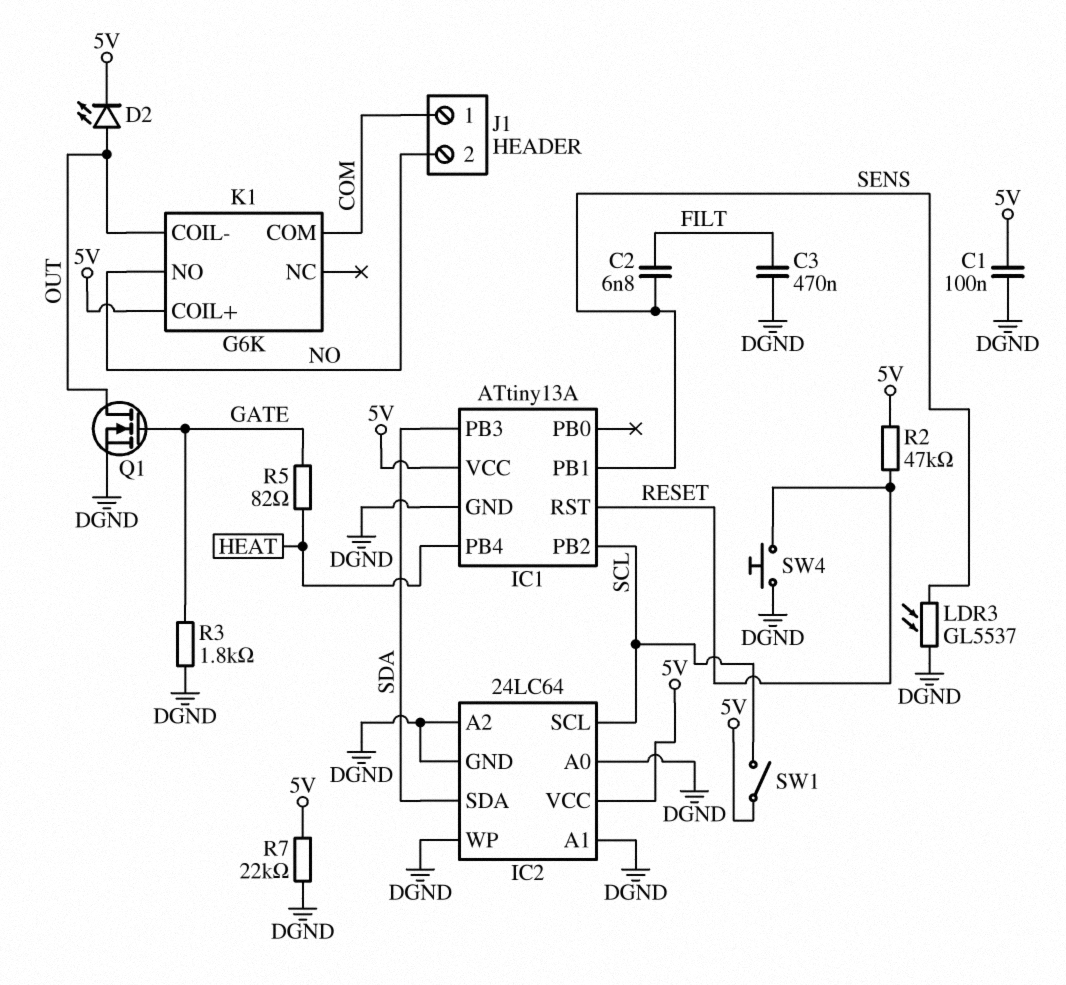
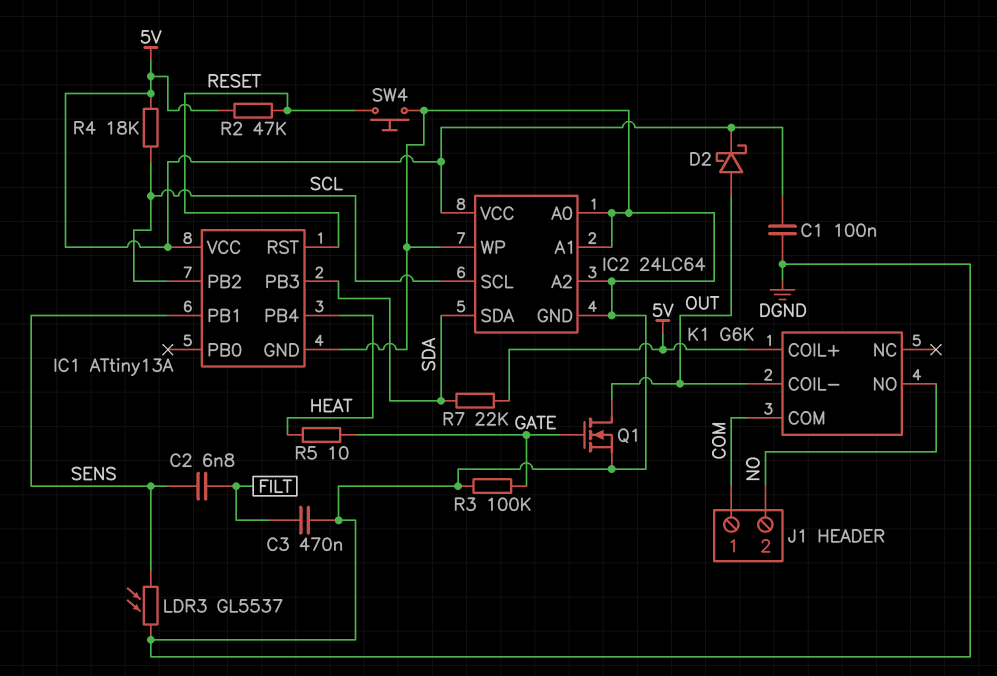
D2: LED (A OUT, K 5V) -> schottky (A OUT, K 5V)
R3: 1.8k (DGND, GATE) -> 100k (DGND, GATE)
R4: none -> 18k (5V, SCL)
R5: 82 (GATE, HEAT) -> 10 (GATE, HEAT)
R7: 22k (5V, DGND) -> 22k (5V, SDA)
SW1: switch (5V, SCL) -> none

